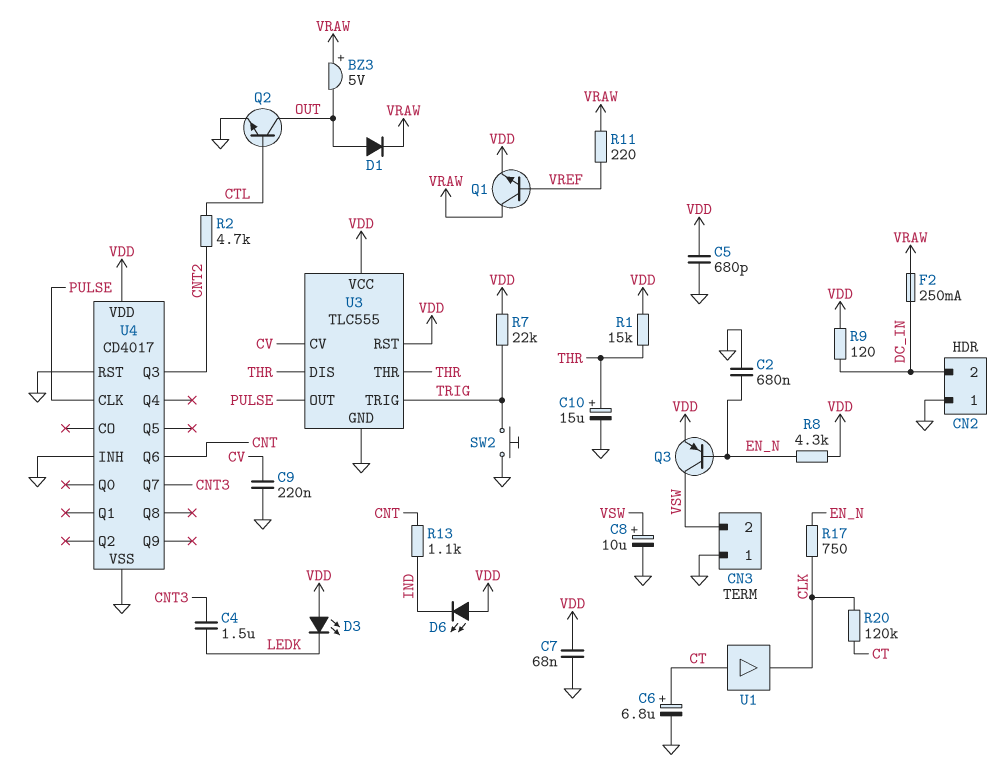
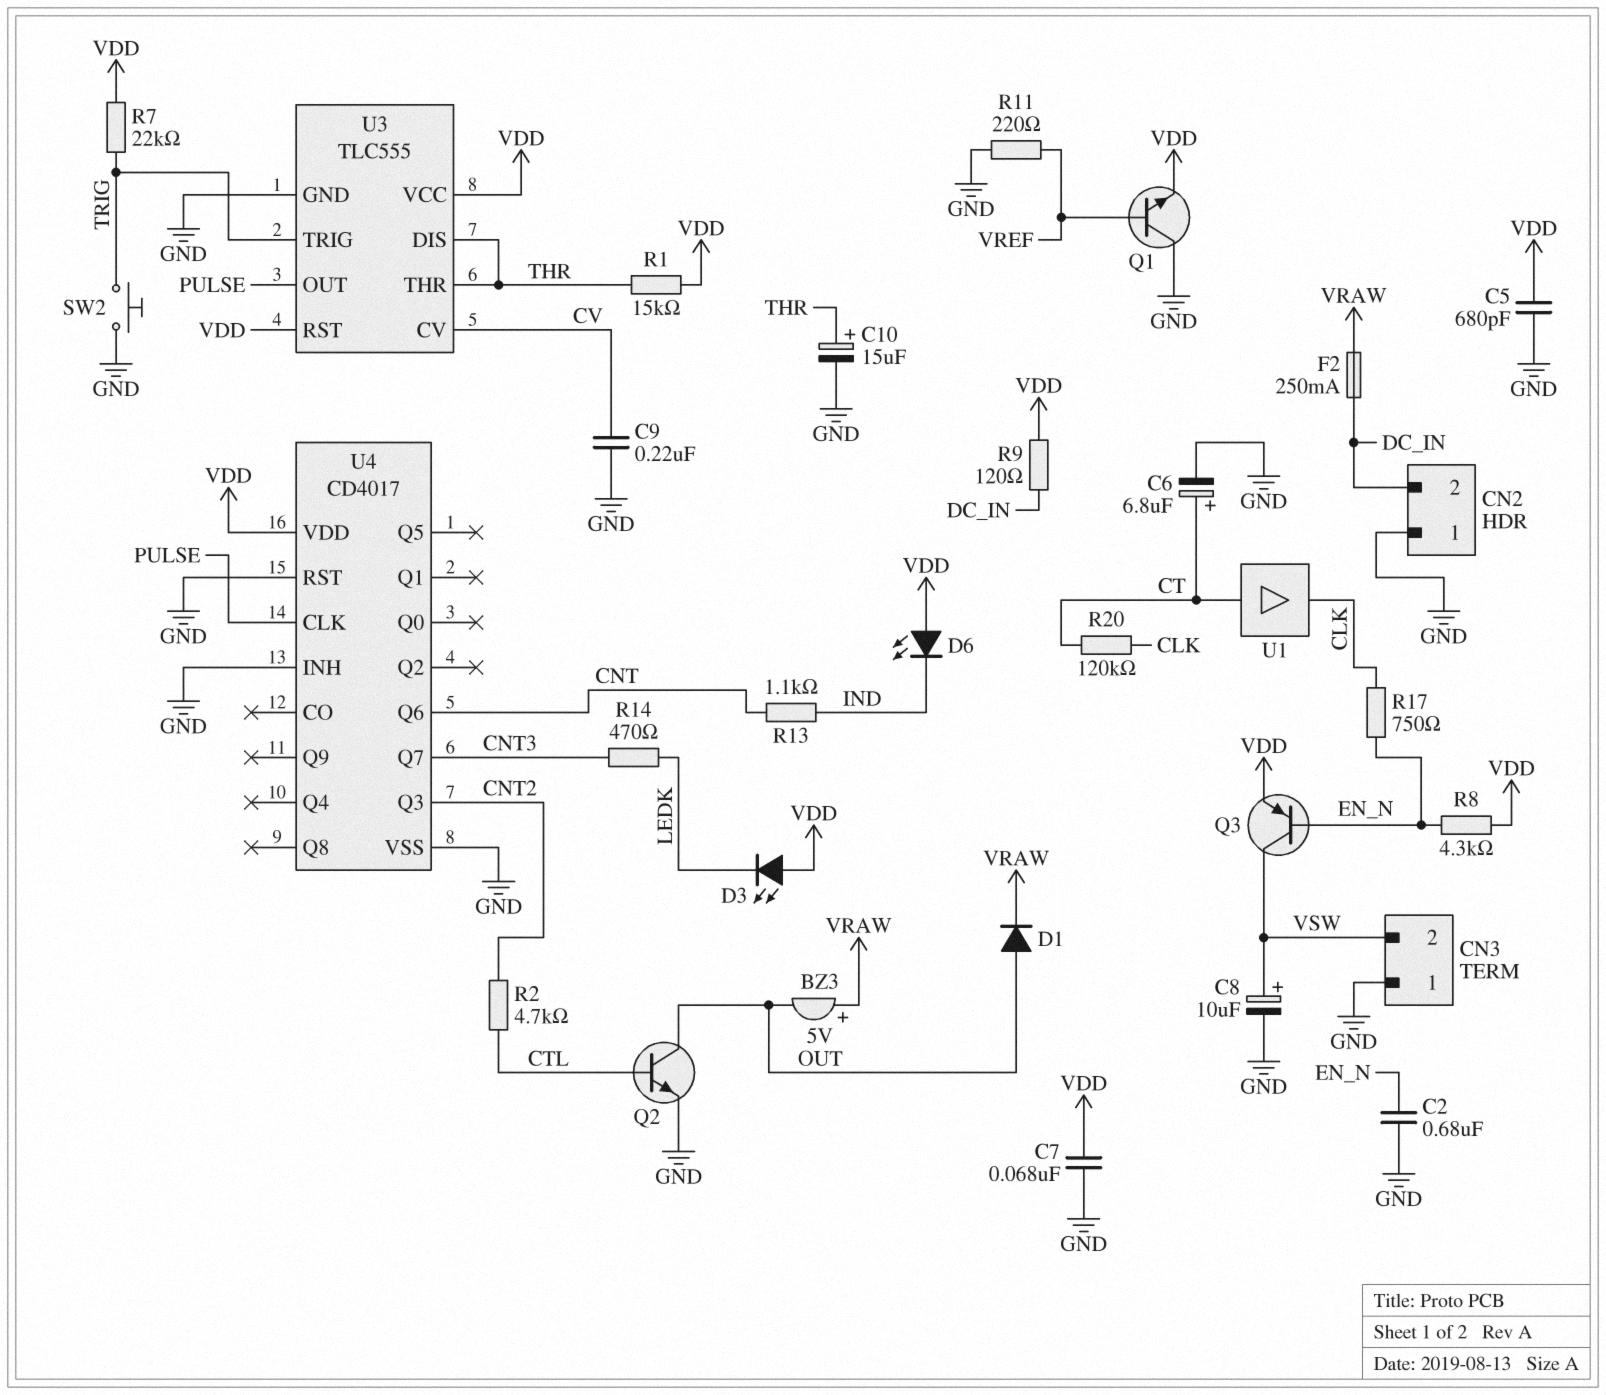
C4: 1.5uF (CNT3, LEDK) -> none
Q1: NPN (B VREF, C VRAW, E VDD) -> NPN (B VREF, C GND, E VDD)
R11: 220 (VRAW, VREF) -> 220 (GND, VREF)
R14: none -> 470 (CNT3, LEDK)

